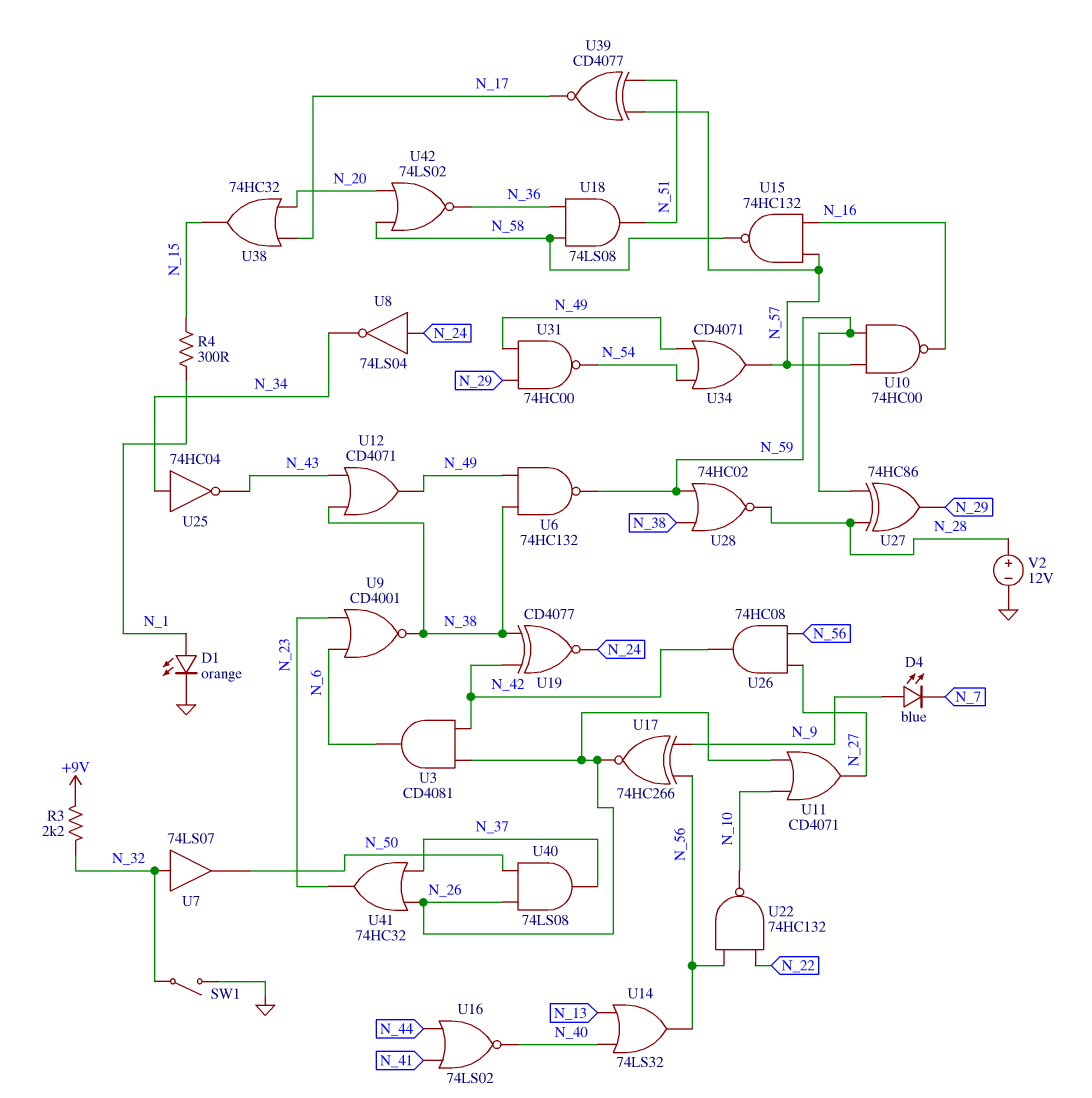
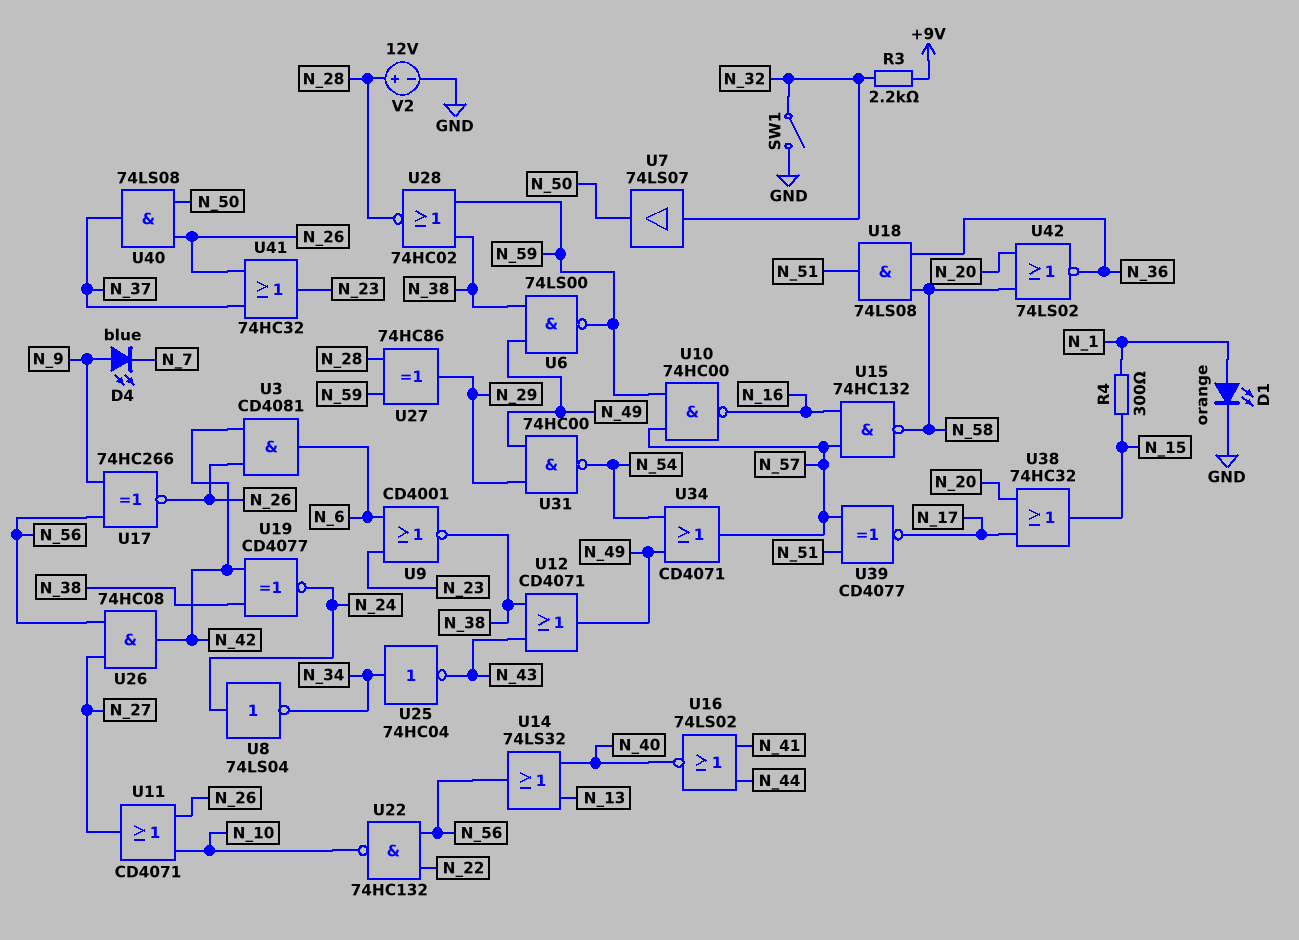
U6: NAND 74HC132 (in N_38, in N_49, out N_59) -> NAND 74LS00 (in N_38, in N_49, out N_59)

